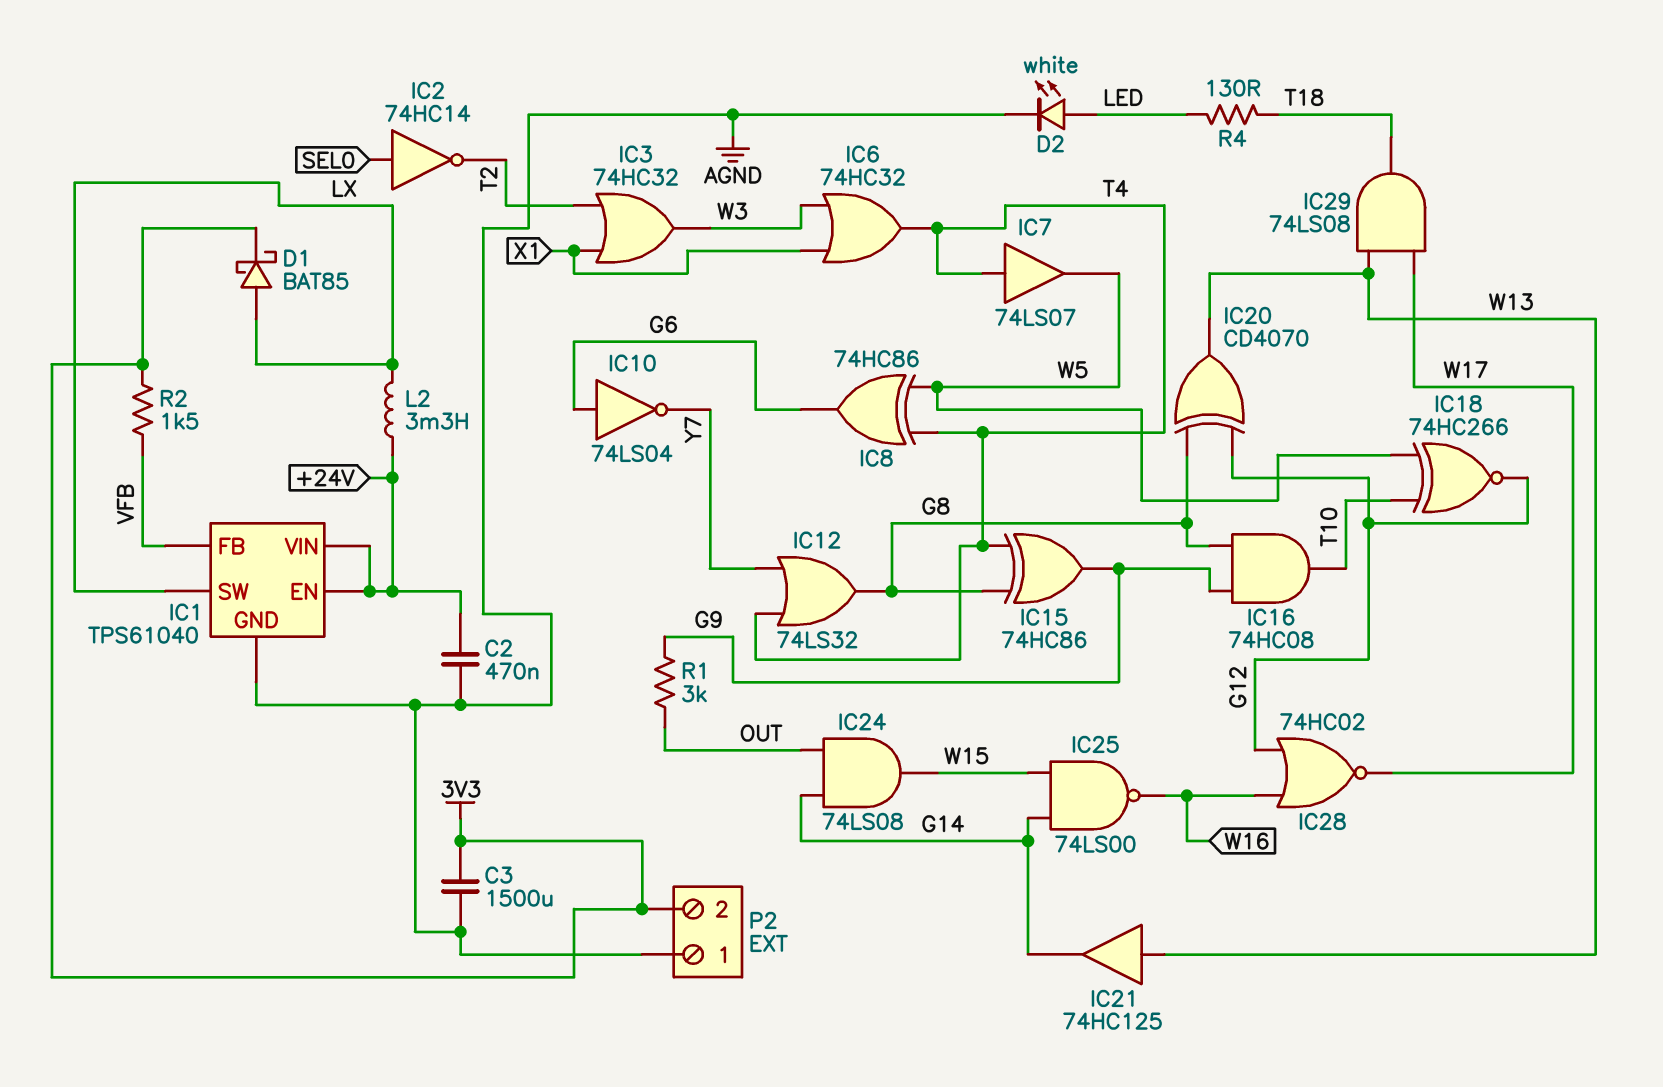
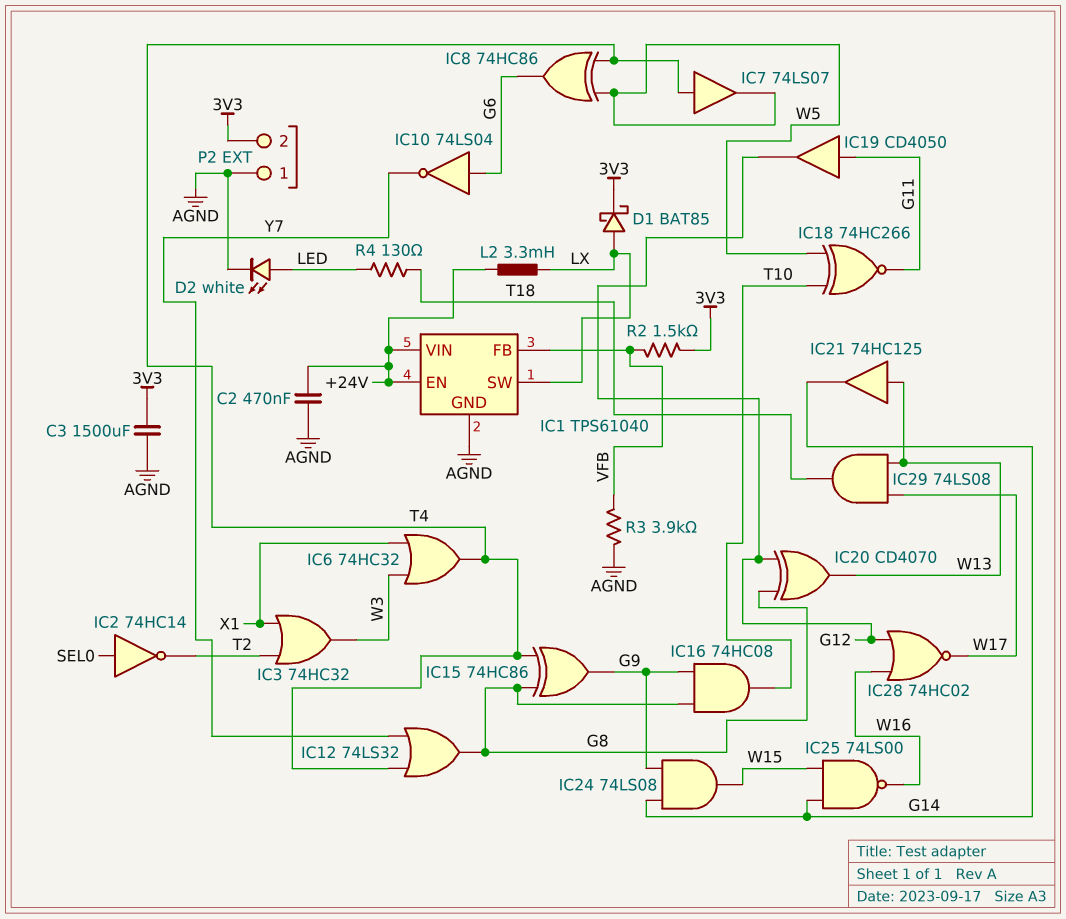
IC18: XNOR 74HC266 (in T10, in W5, out G12) -> XNOR 74HC266 (in T10, in W5, out G11)
IC19: none -> buffer CD4050 (in G11, out G12)
IC24: AND 74LS08 (in G14, in OUT, out W15) -> AND 74LS08 (in G9, in G14, out W15)
R1: 3k (G9, OUT) -> none
R3: none -> 3.9k (AGND, VFB)

